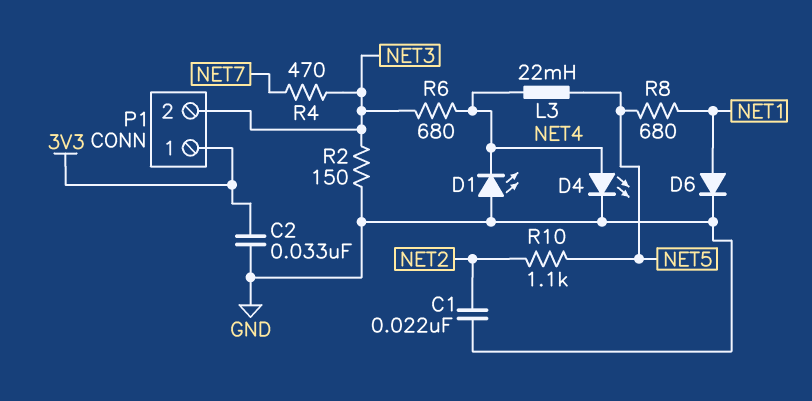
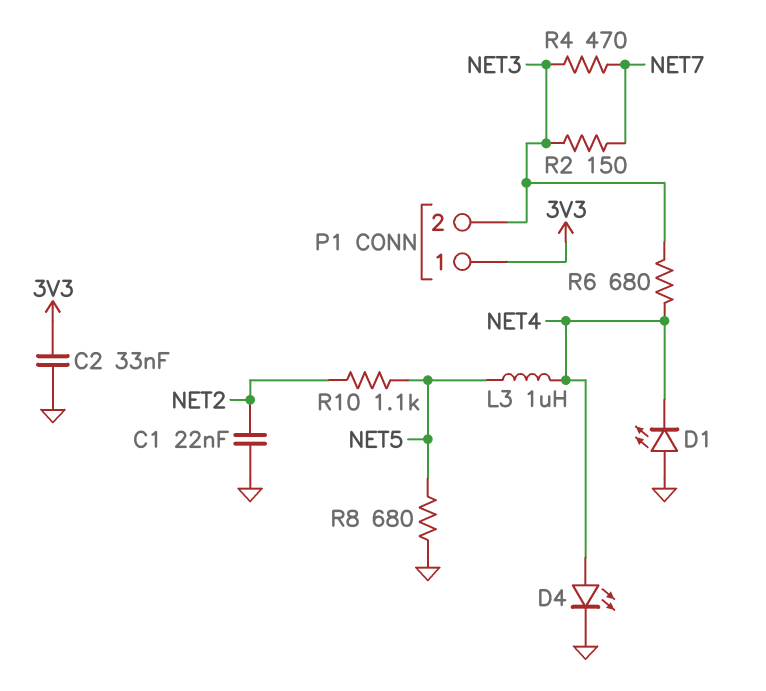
D6: diode (A NET1, K GND) -> none
L3: 22mH (NET4, NET5) -> 1uH (NET4, NET5)
R2: 150 (GND, NET3) -> 150 (NET3, NET7)
R8: 680 (NET1, NET5) -> 680 (GND, NET5)

